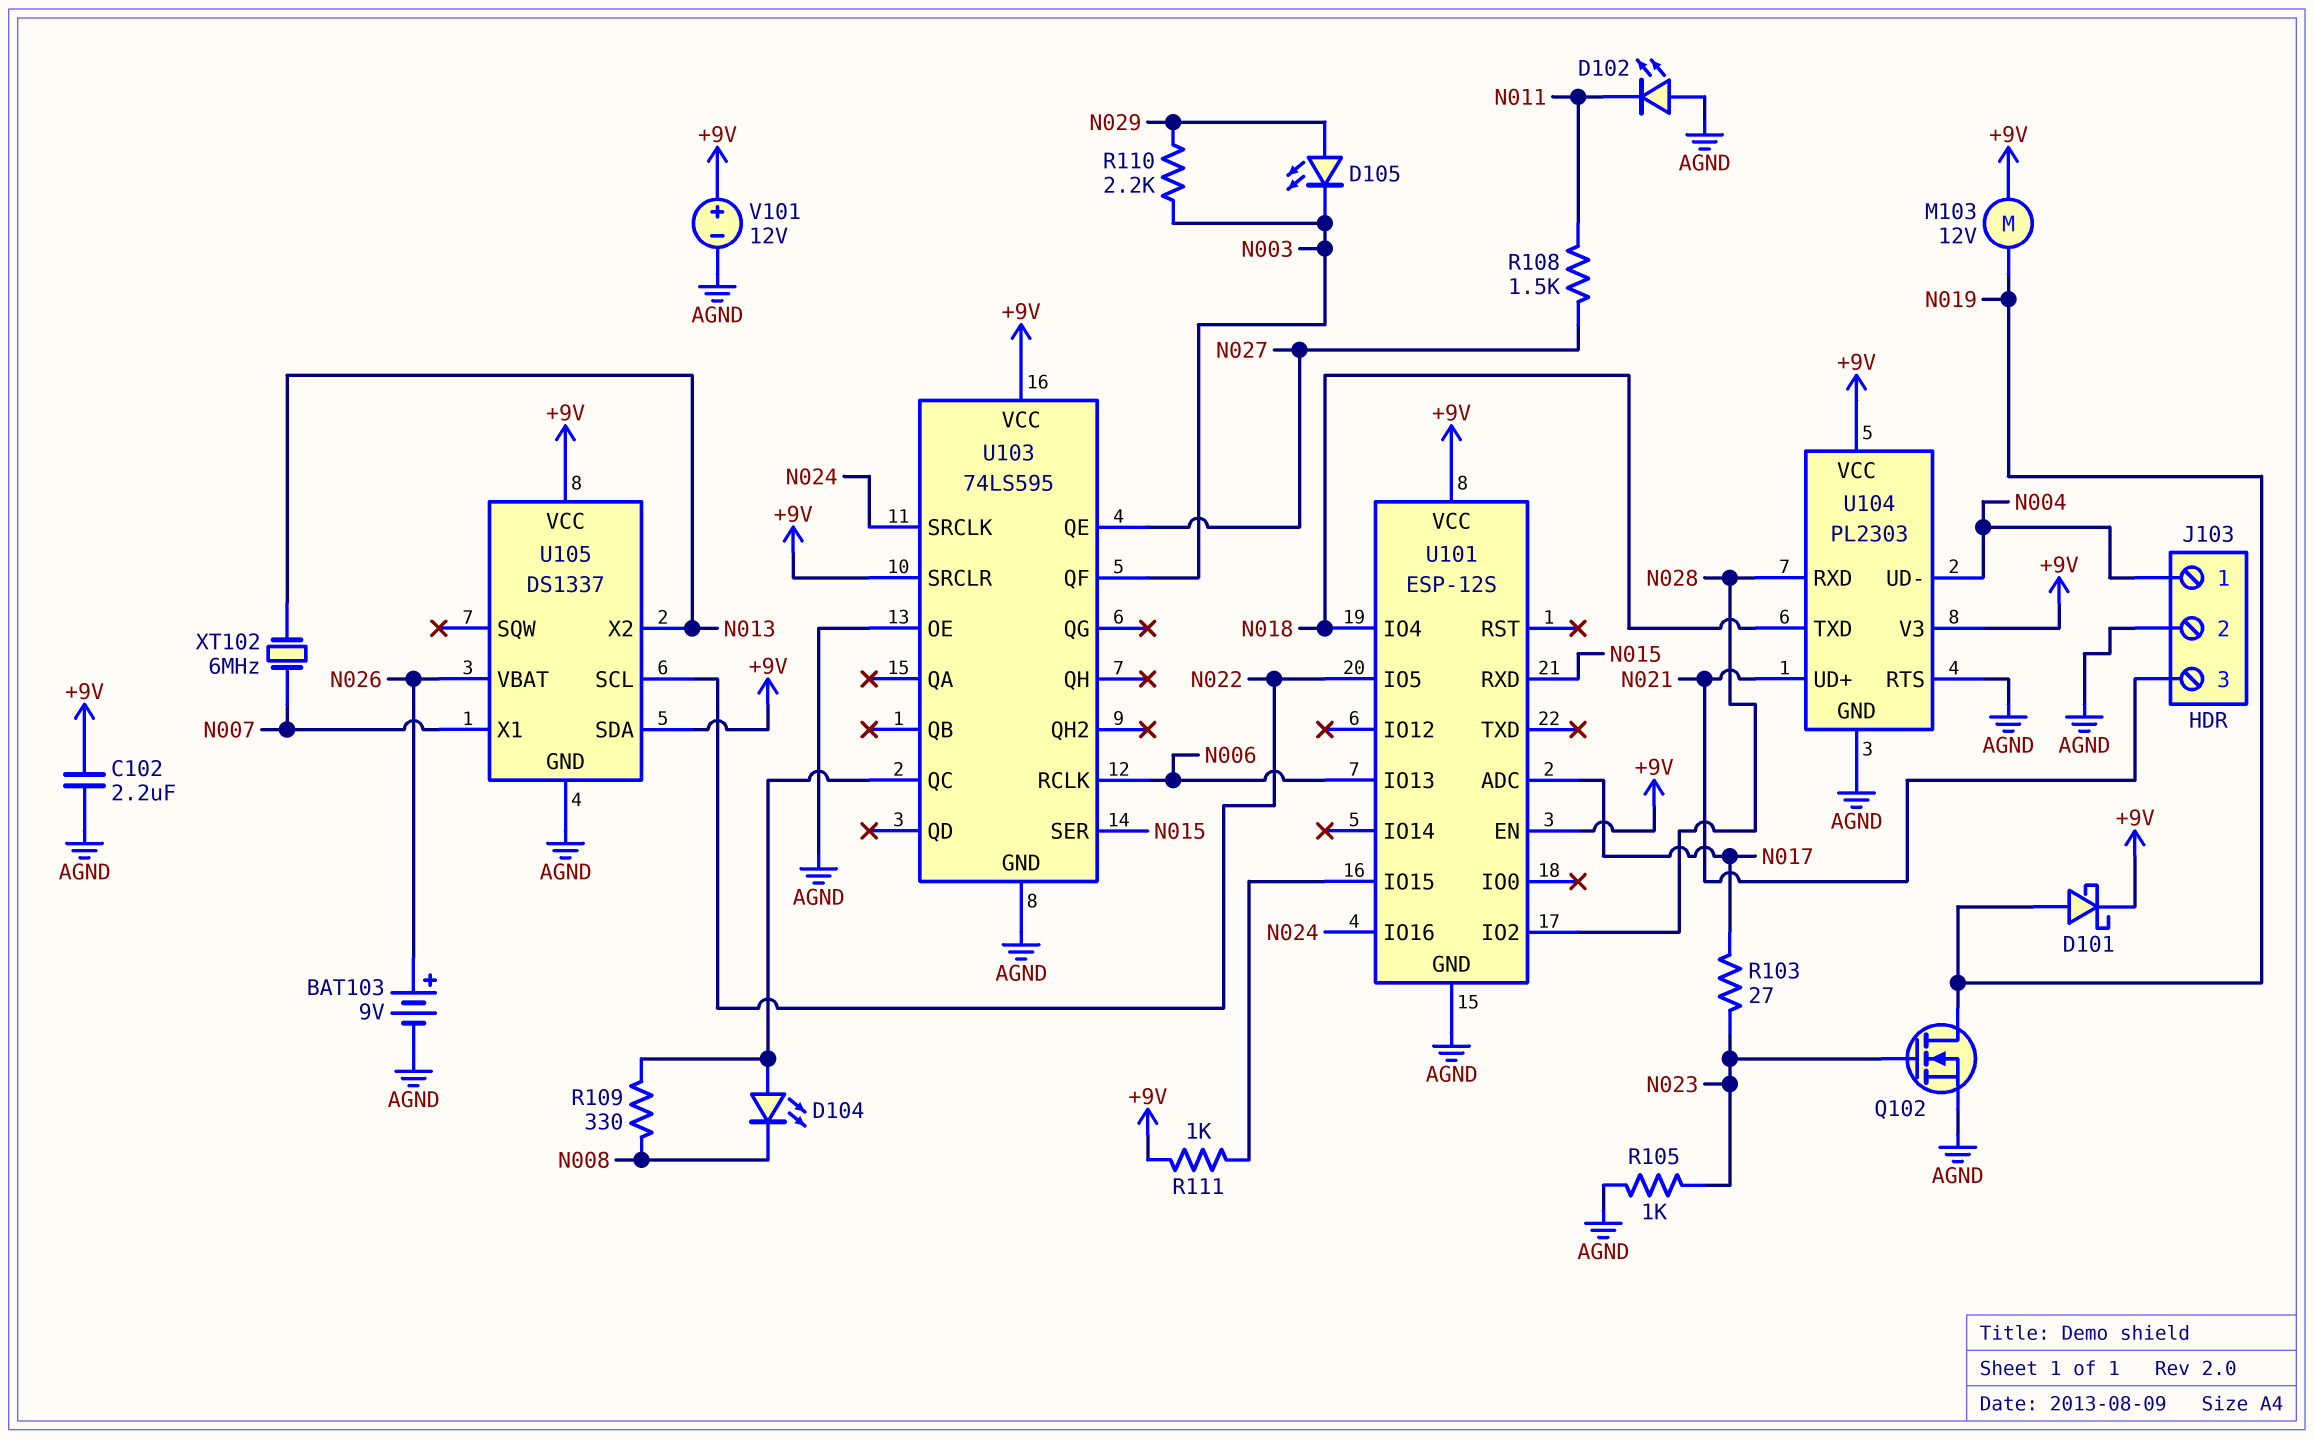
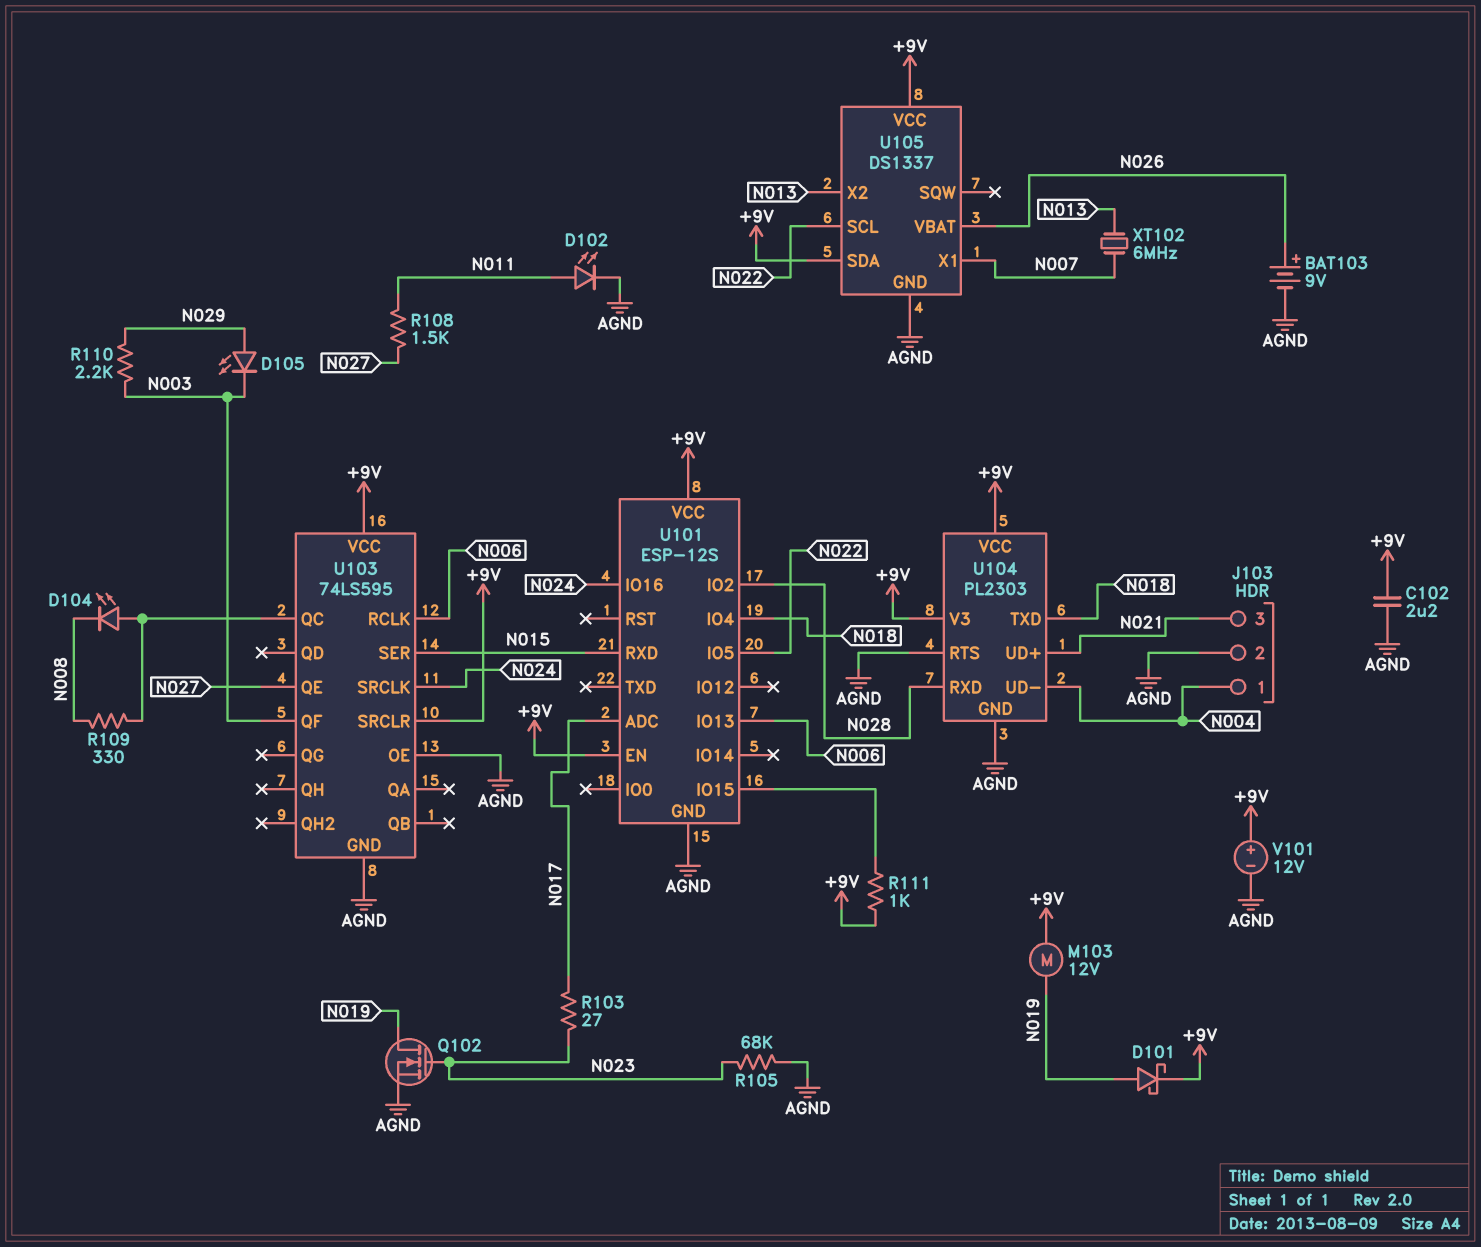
D102: LED (A AGND, K N011) -> LED (A N011, K AGND)
R105: 1k (AGND, N023) -> 68k (AGND, N023)

